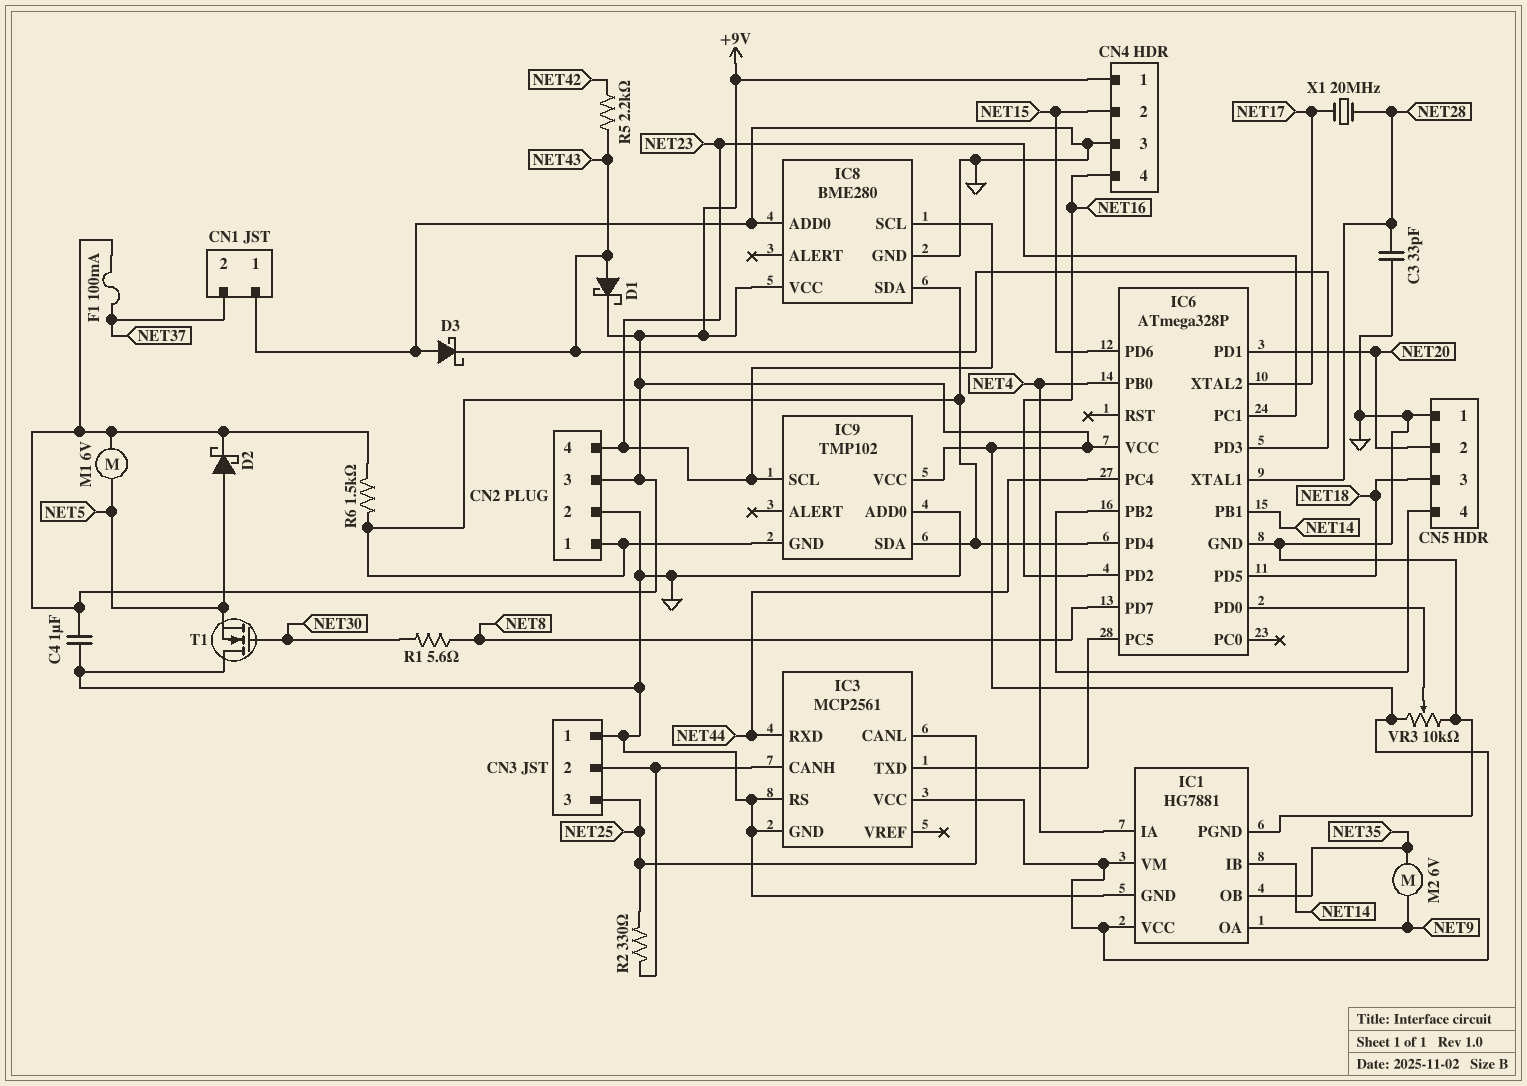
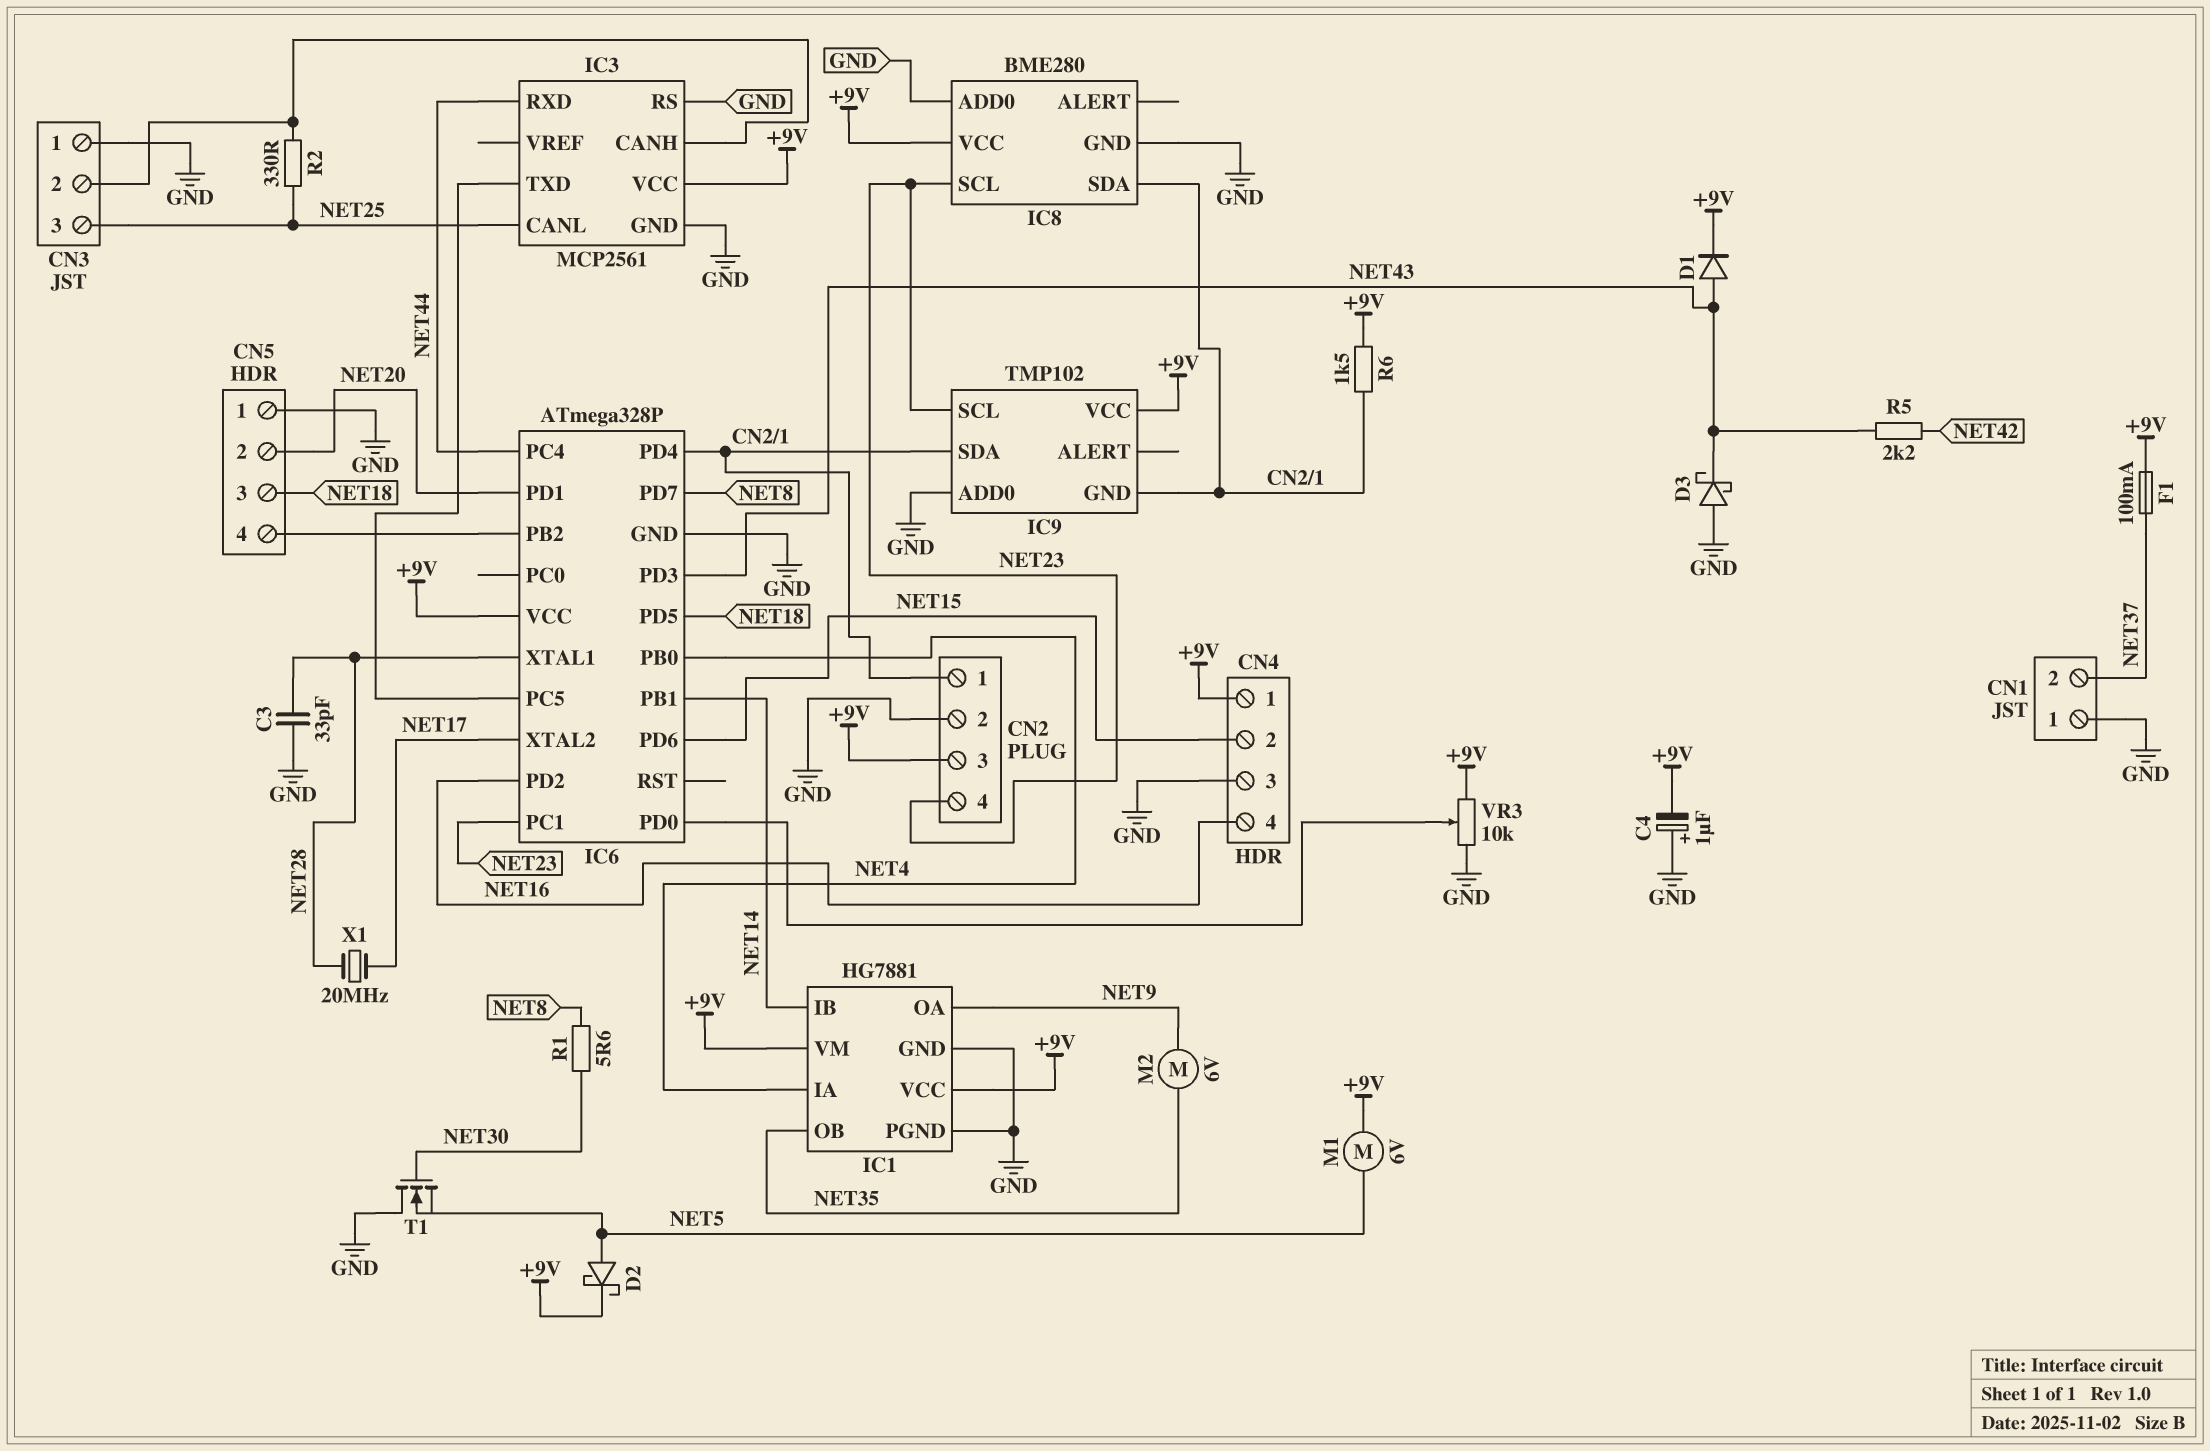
C4: 1uF (+9V, GND) -> 1uF (plus GND, minus +9V)
D1: schottky (A NET43, K +9V) -> diode (A NET43, K +9V)

